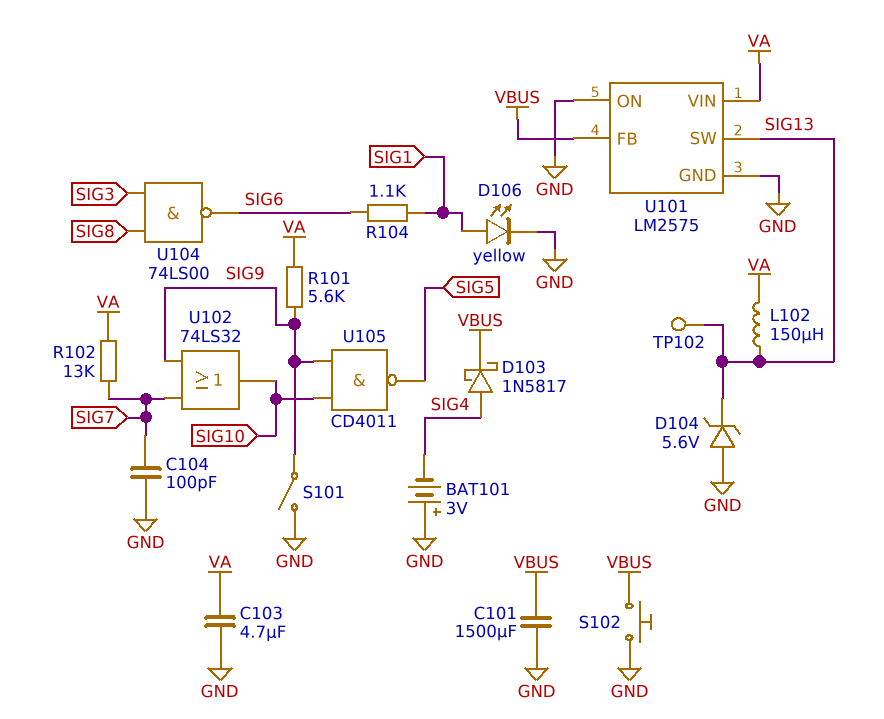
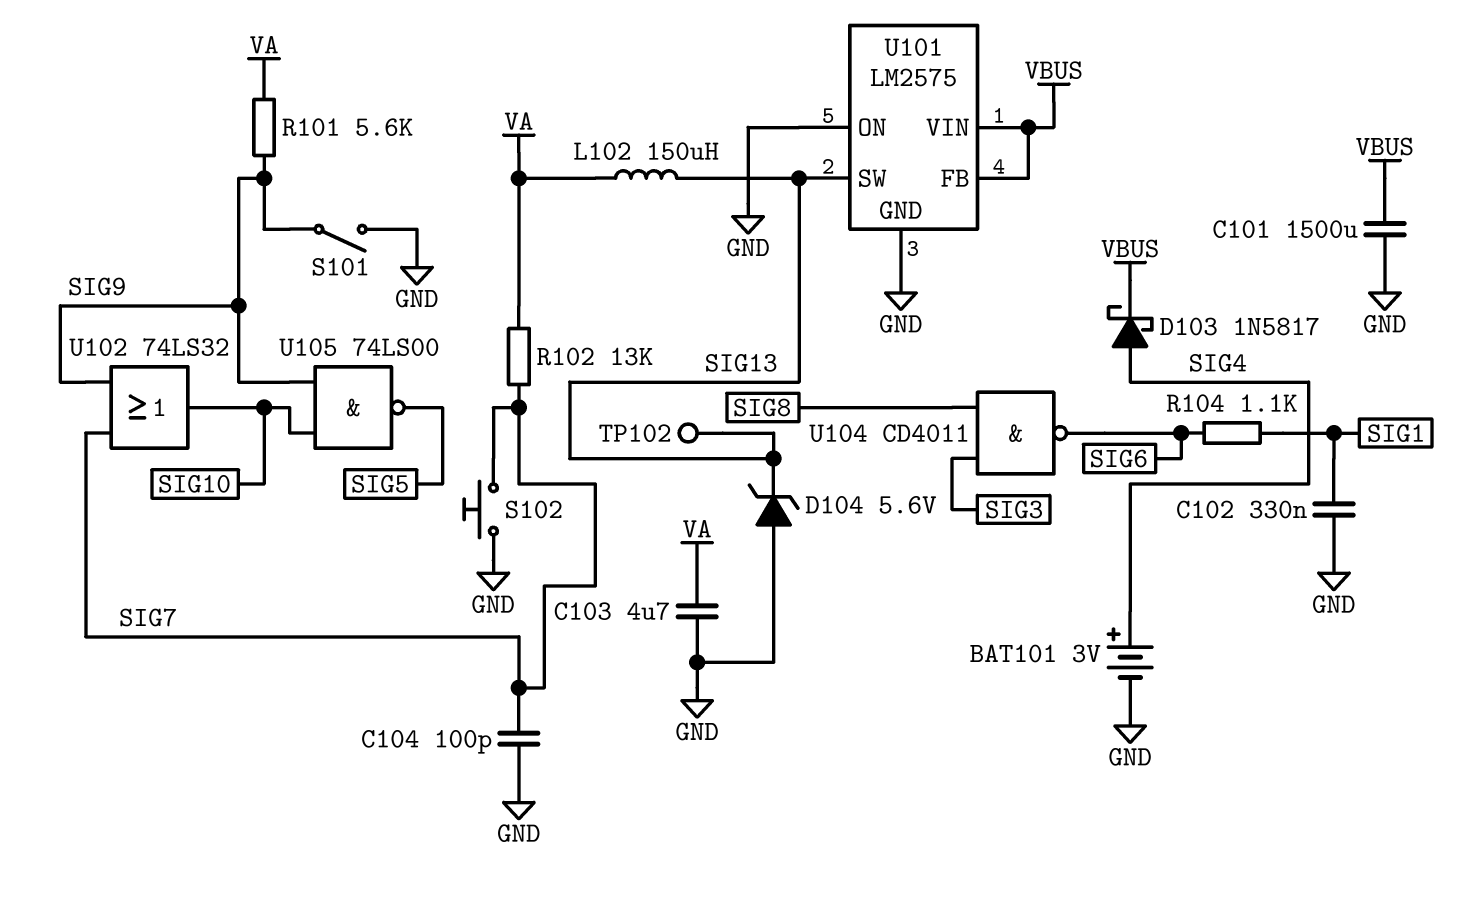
BAT101: 3V (plus GND, minus SIG4) -> 3V (plus SIG4, minus GND)
C102: none -> 330nF (GND, SIG1)
D106: LED yellow (A SIG1, K GND) -> none
S102: button (GND, VBUS) -> button (GND, SIG7)
U101 pin VIN: VA -> VBUS
U104: NAND 74LS00 (in SIG3, in SIG8, out SIG6) -> NAND CD4011 (in SIG3, in SIG8, out SIG6)
U105: NAND CD4011 (in SIG9, in SIG10, out SIG5) -> NAND 74LS00 (in SIG9, in SIG10, out SIG5)

